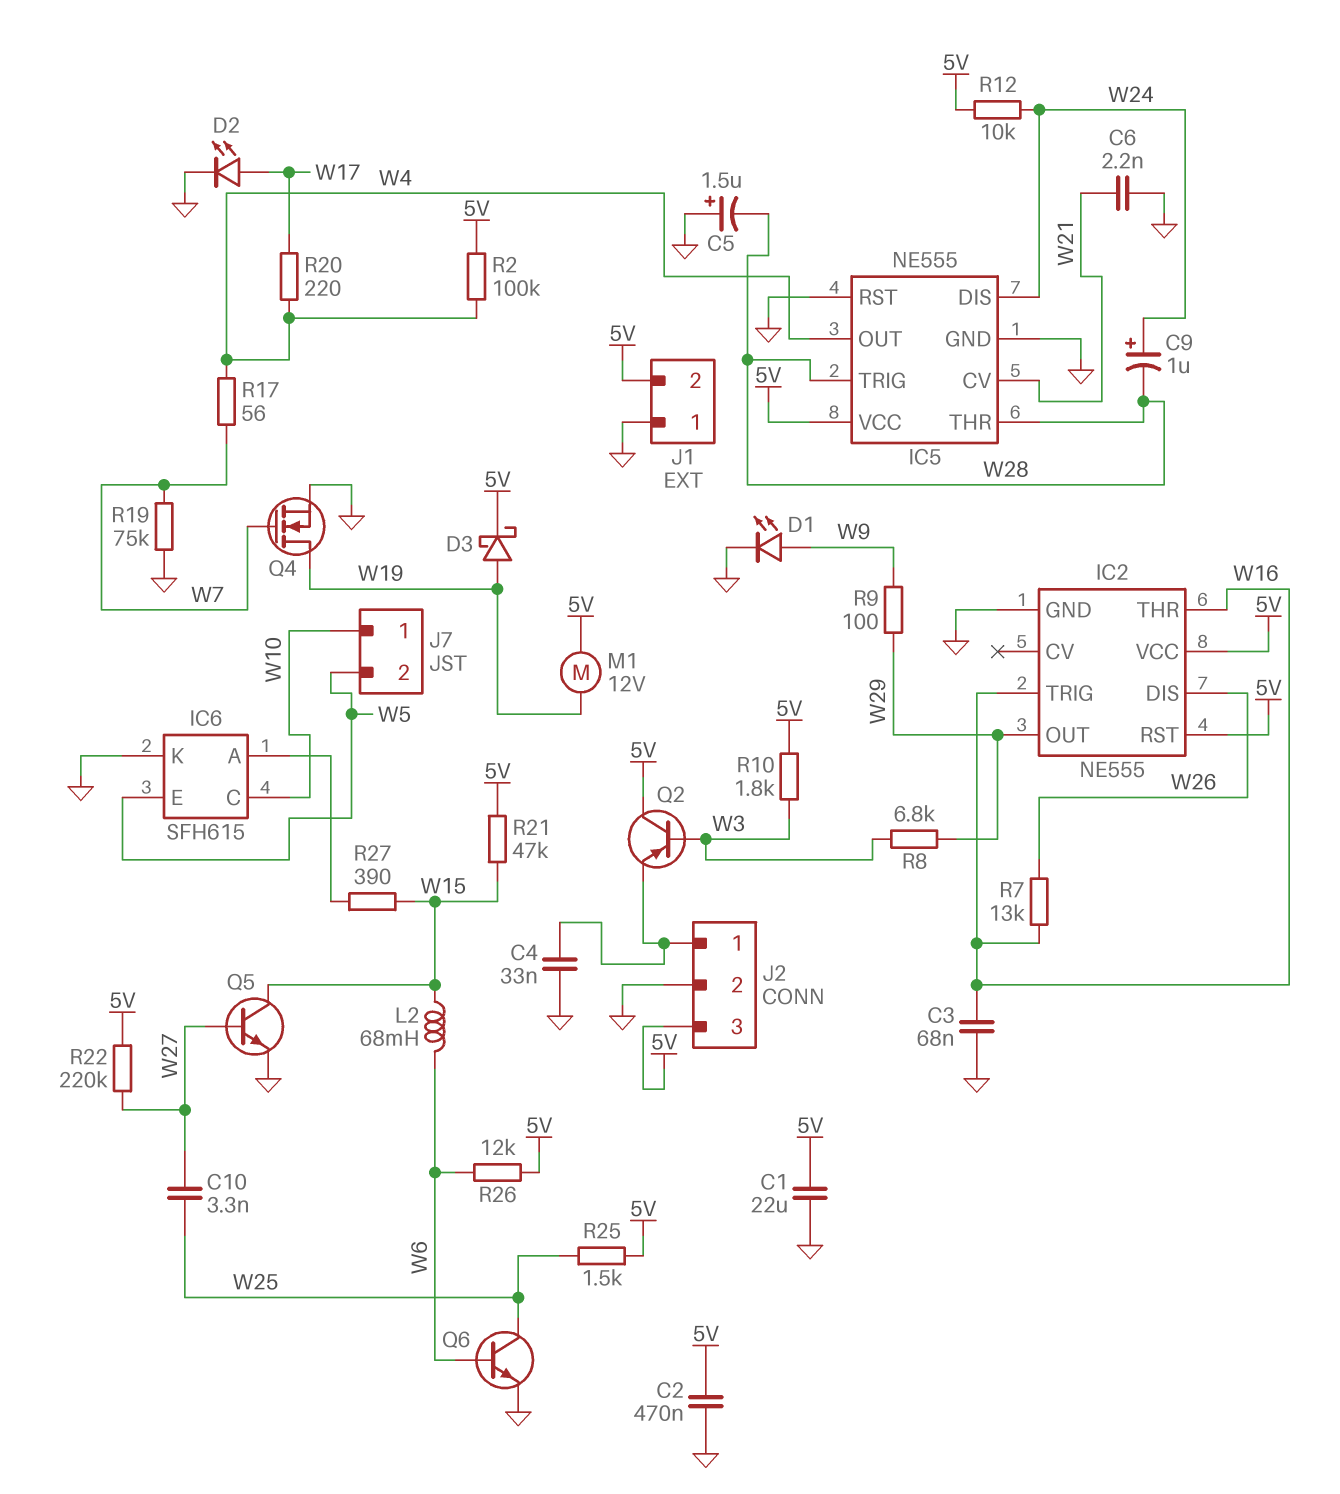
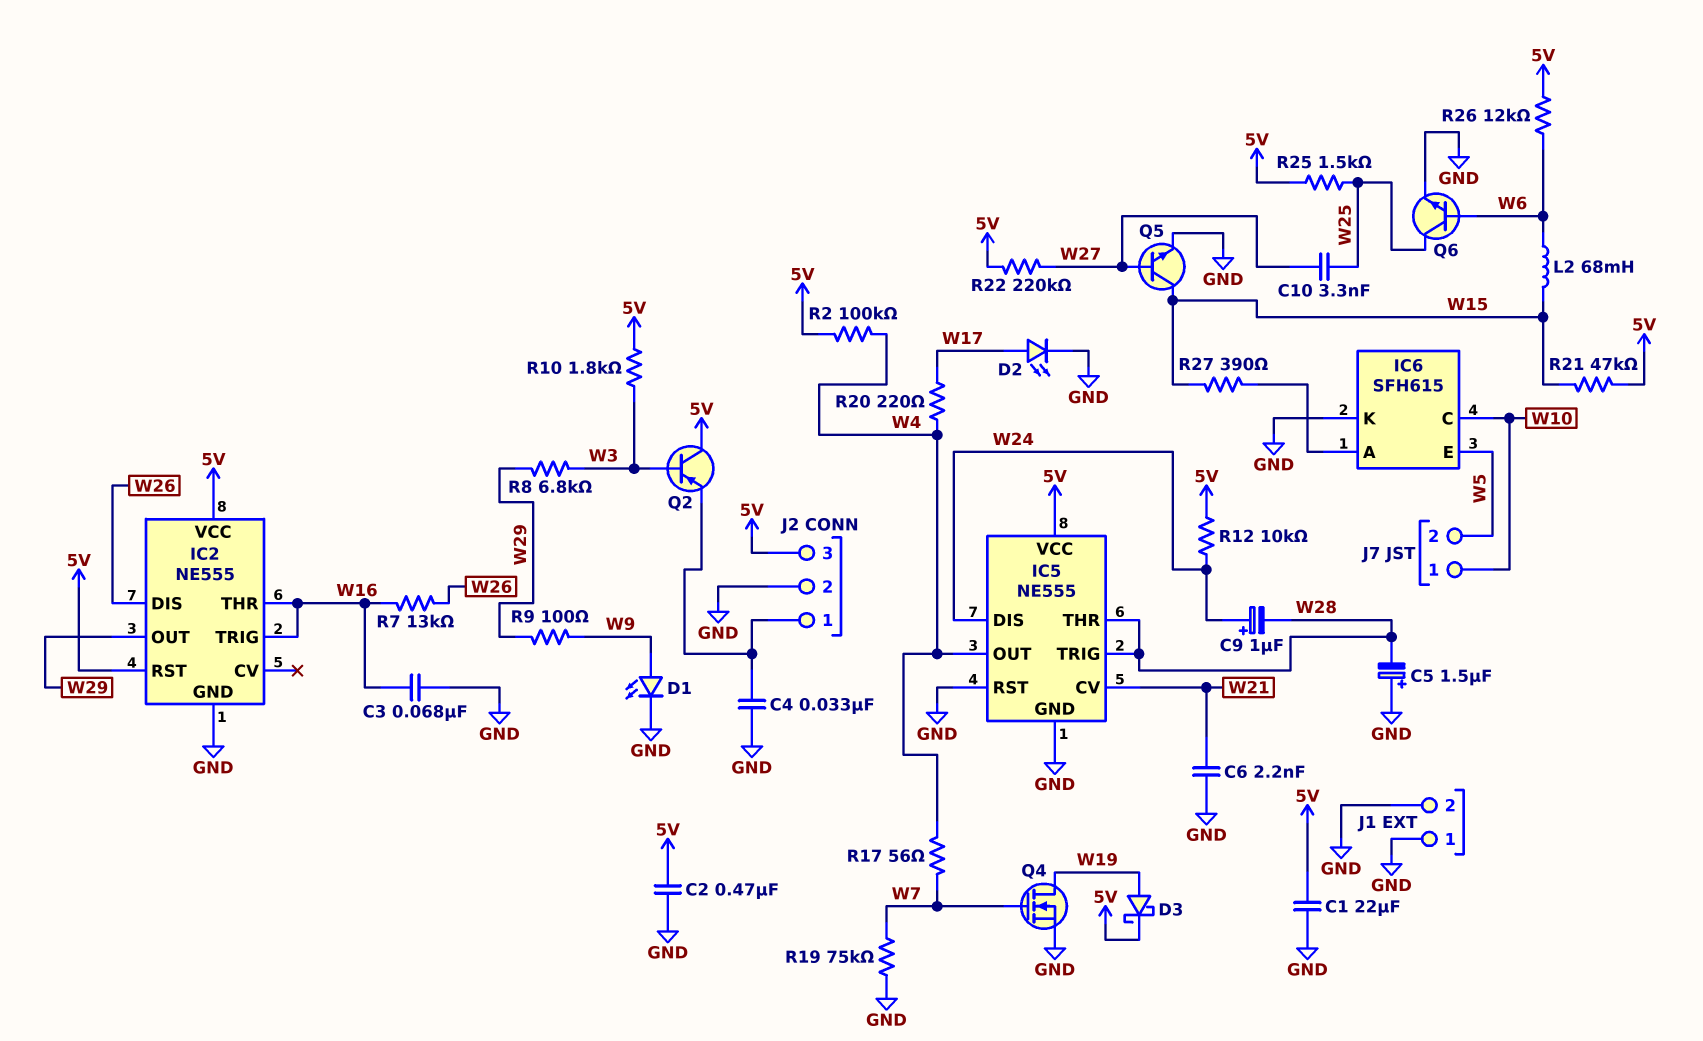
J1 pin 2: 5V -> GND
M1: motor 12V (5V, W19) -> none

